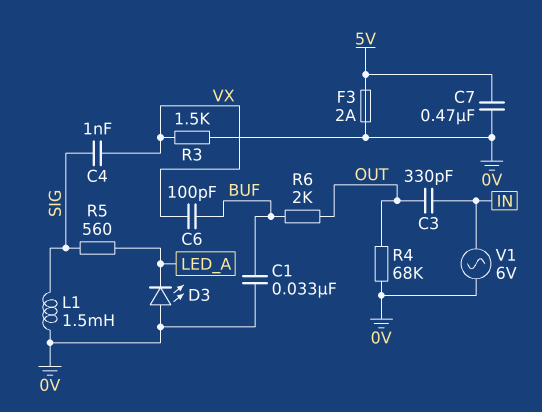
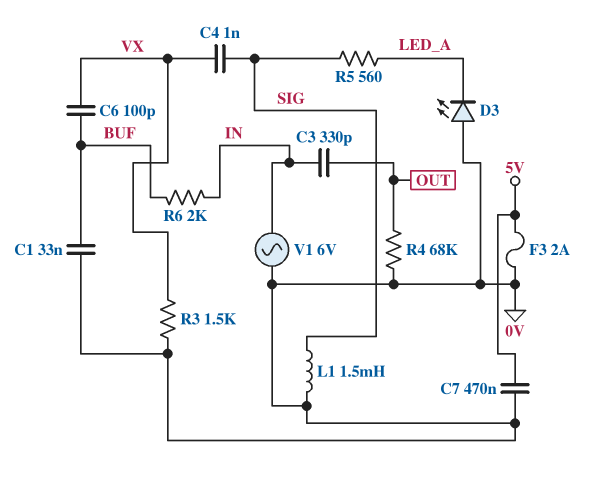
R6: 2k (BUF, OUT) -> 2k (BUF, IN)

